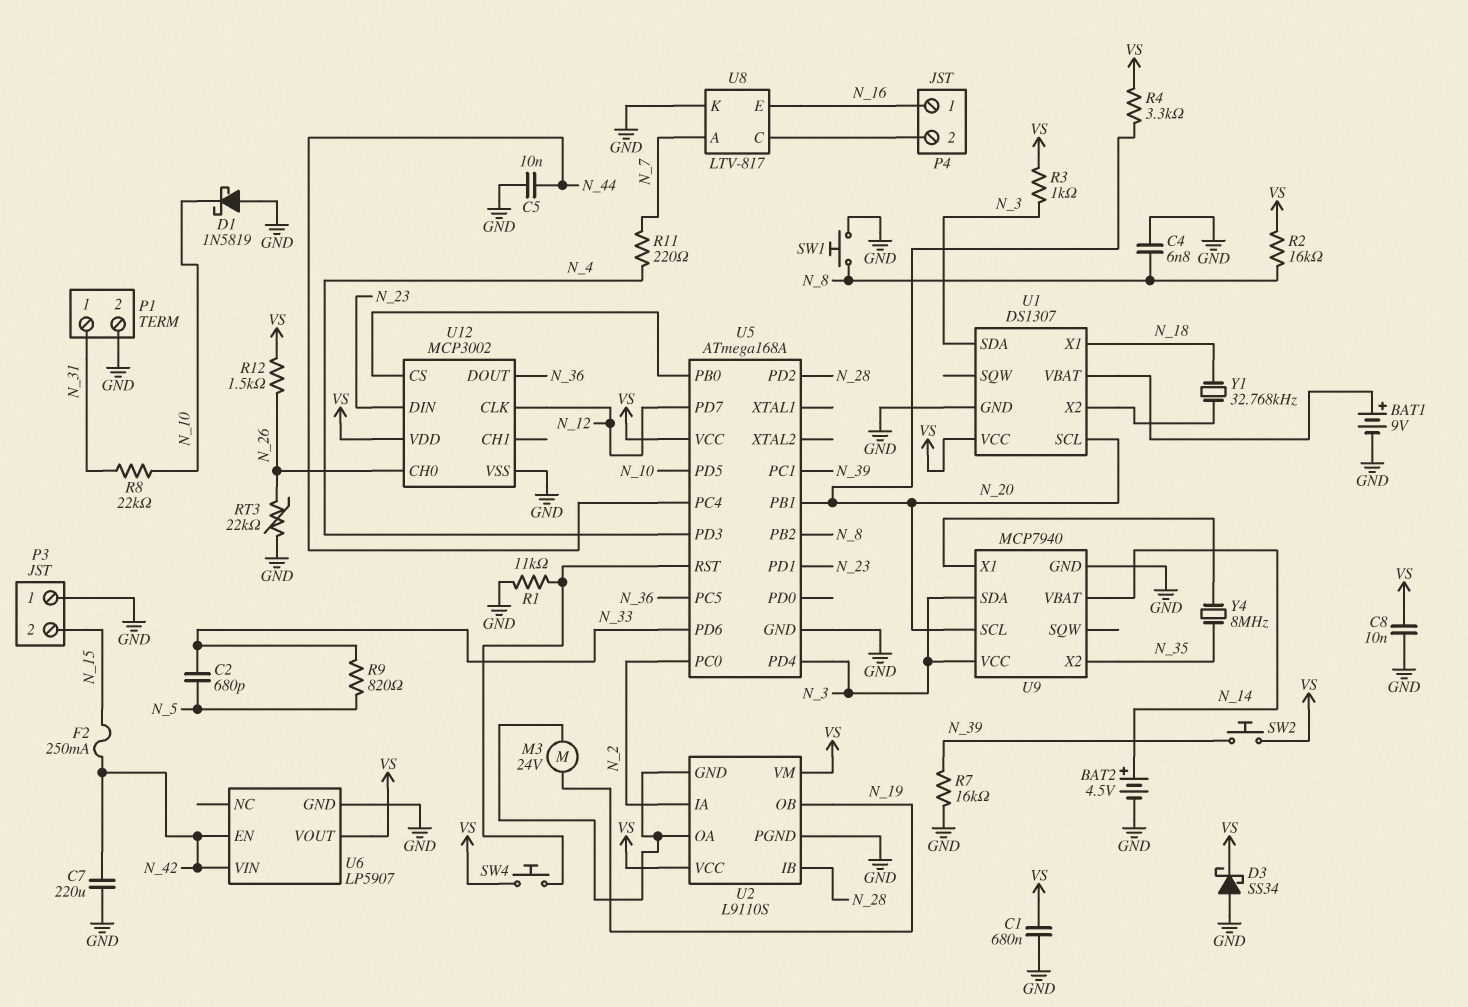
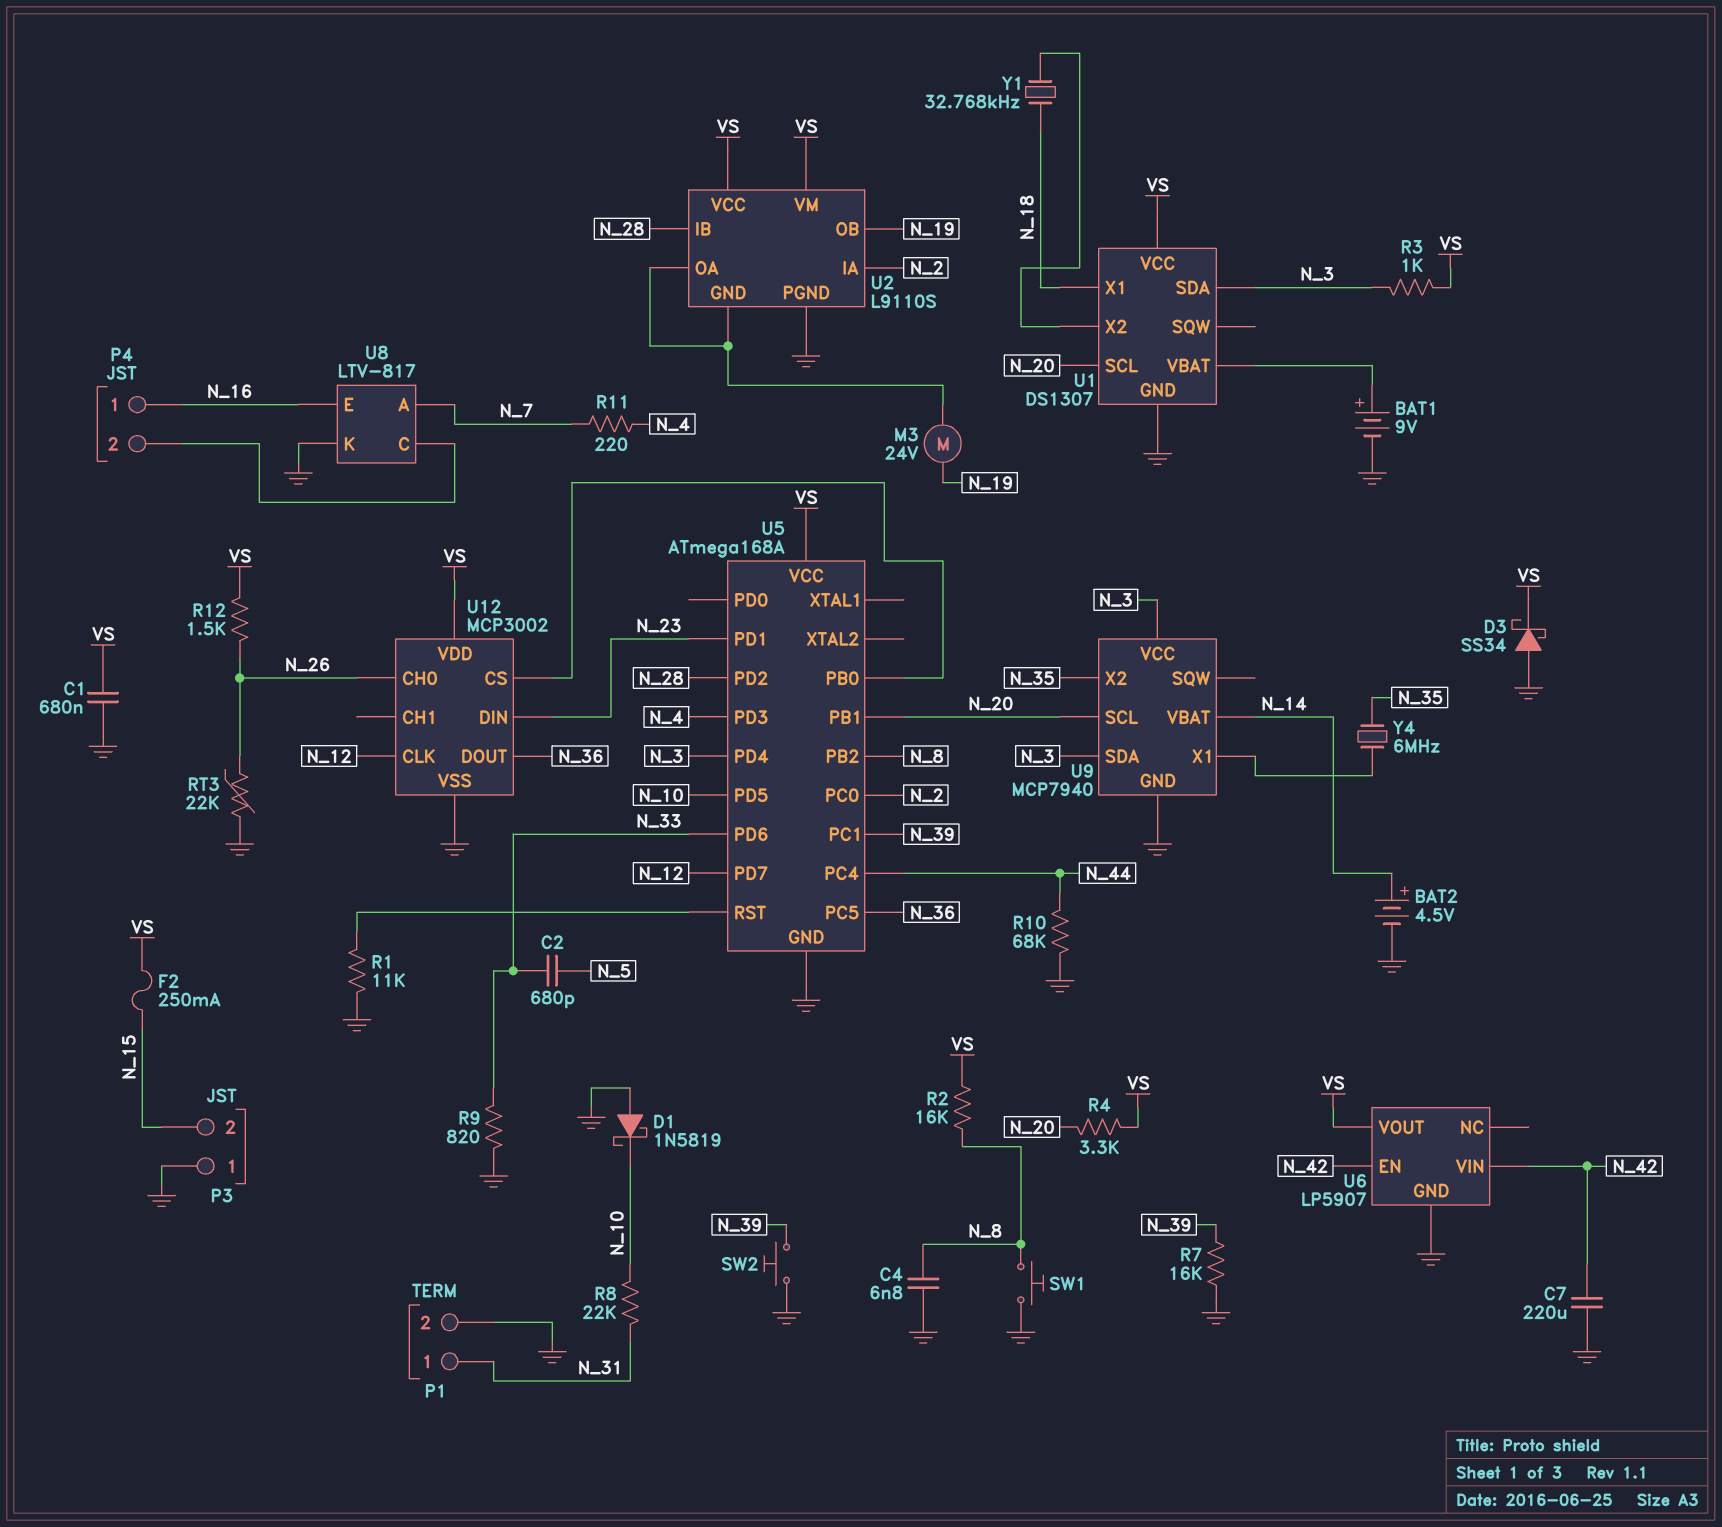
C5: 10nF (GND, N_44) -> none
C8: 10nF (GND, VS) -> none
F2: 250mA (N_15, N_42) -> 250mA (N_15, VS)
R9: 820 (N_5, N_33) -> 820 (GND, N_33)
R10: none -> 68k (GND, N_44)
SW2: button (N_39, VS) -> button (GND, N_39)
SW4: button (U5/RST, VS) -> none
Y4: 8MHz (N_35, U9/X1) -> 6MHz (N_35, U9/X1)

